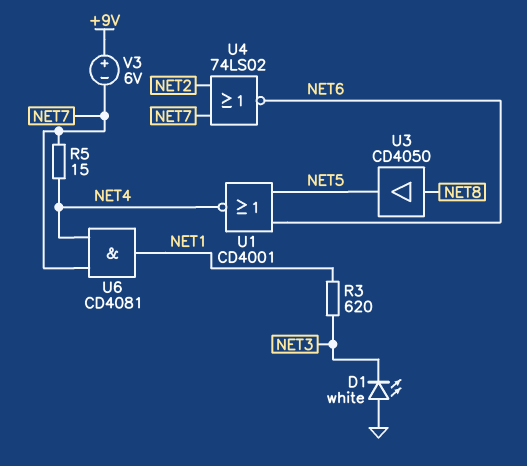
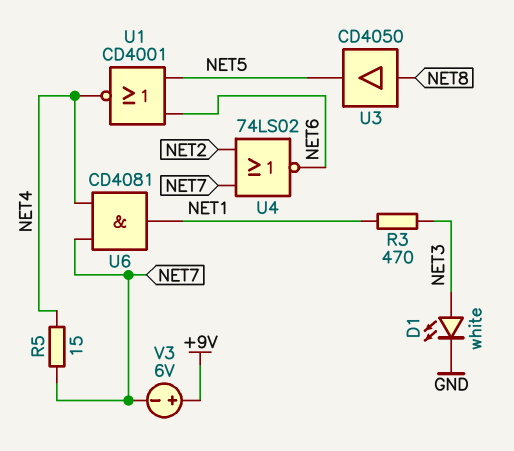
D1: LED white (A GND, K NET3) -> LED white (A NET3, K GND)
R3: 620 (NET1, NET3) -> 470 (NET1, NET3)

